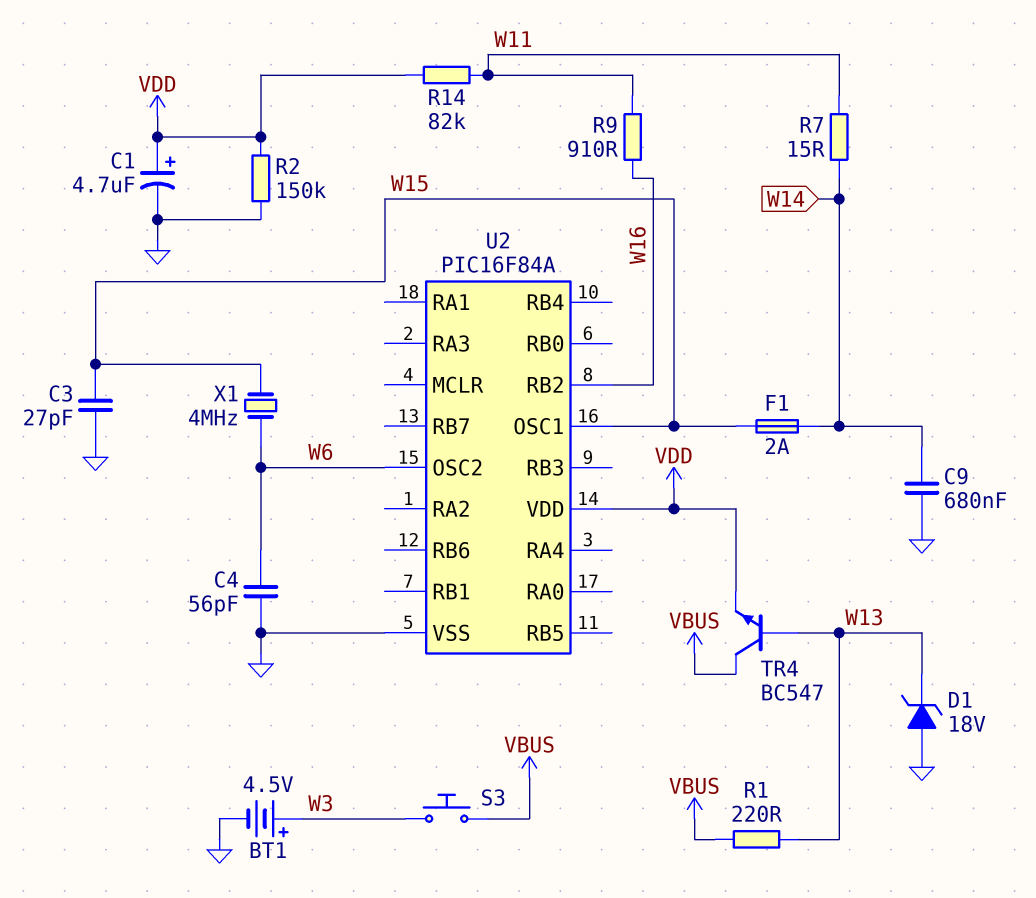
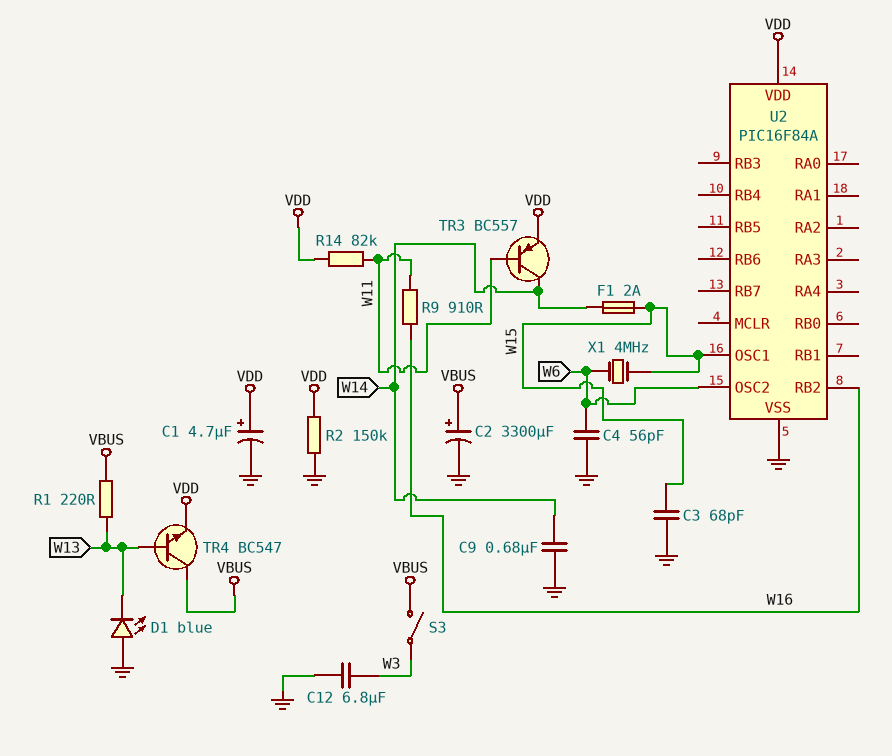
BT1: 4.5V (plus W3, minus GND) -> none
C2: none -> 3300uF (plus VBUS, minus GND)
C3: 27pF (GND, W15) -> 68pF (GND, W15)
C12: none -> 6.8uF (GND, W3)
D1: zener 18V (A GND, K W13) -> LED blue (A GND, K W13)
R7: 15 (W11, W14) -> none
S3: button (VBUS, W3) -> switch (VBUS, W3)
TR3: none -> PNP BC557 (B W11, C W14, E VDD)

